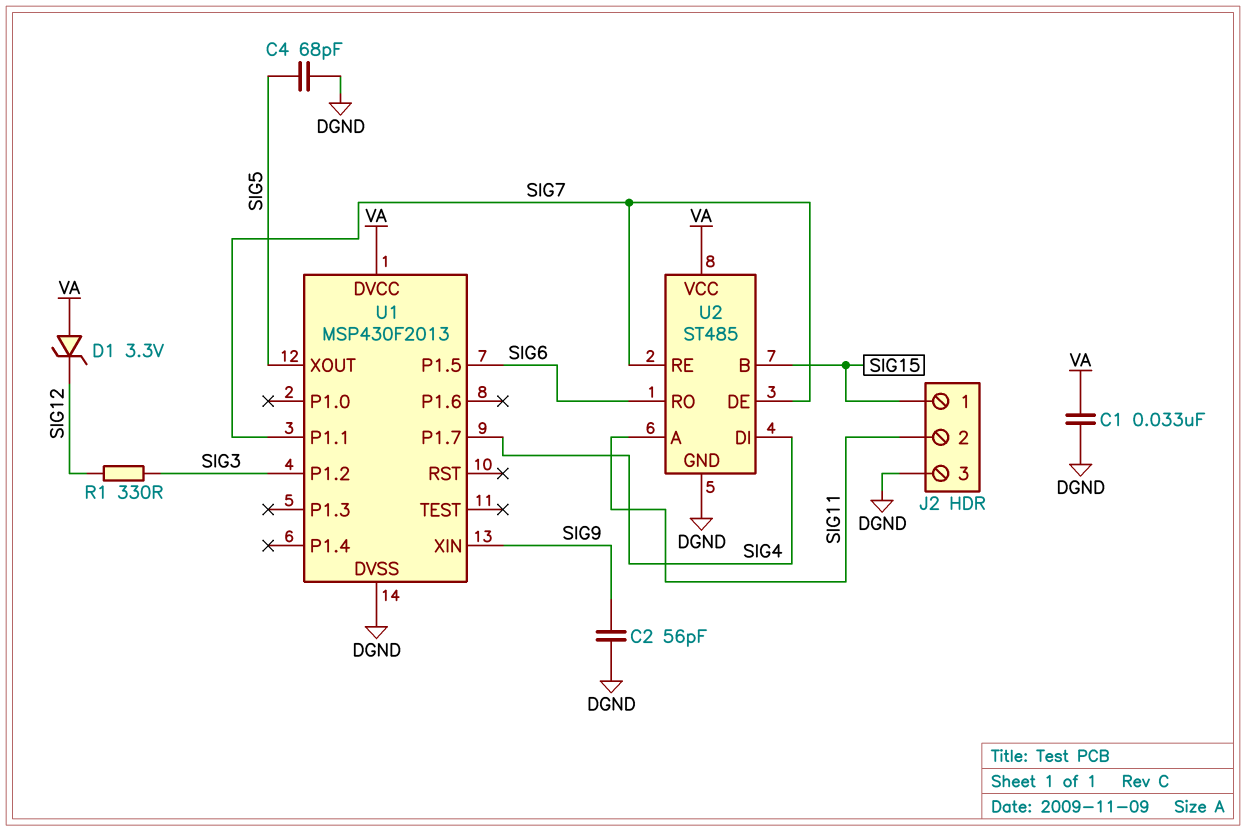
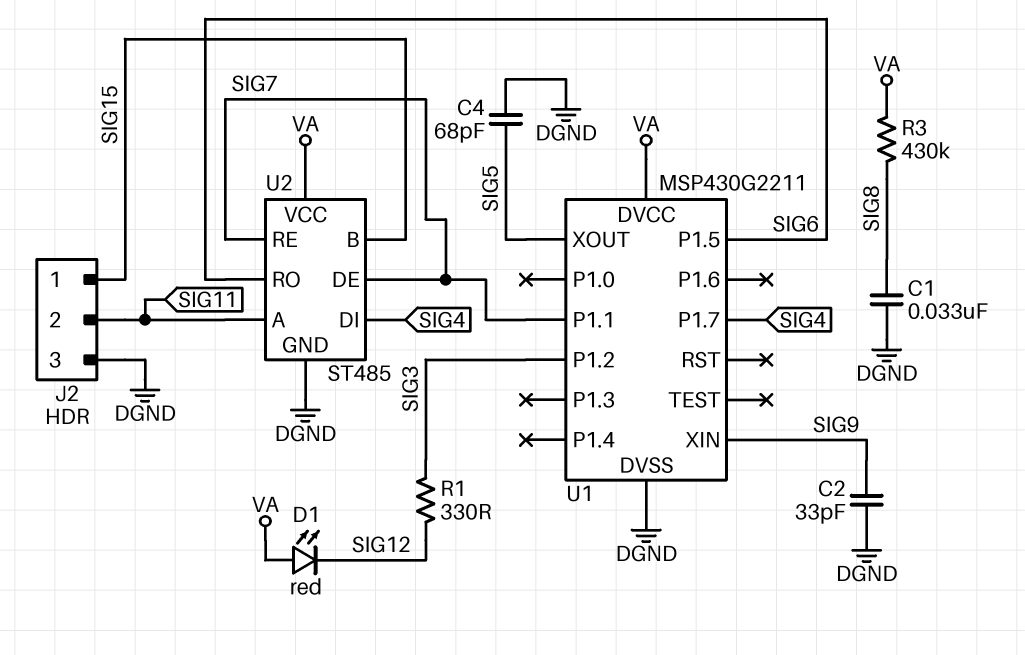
C1: 33nF (DGND, VA) -> 33nF (DGND, SIG8)
C2: 56pF (DGND, SIG9) -> 33pF (DGND, SIG9)
D1: zener 3.3V (A VA, K SIG12) -> LED red (A VA, K SIG12)
R3: none -> 430k (SIG8, VA)
U1: MSP430F2013 -> MSP430G2211

